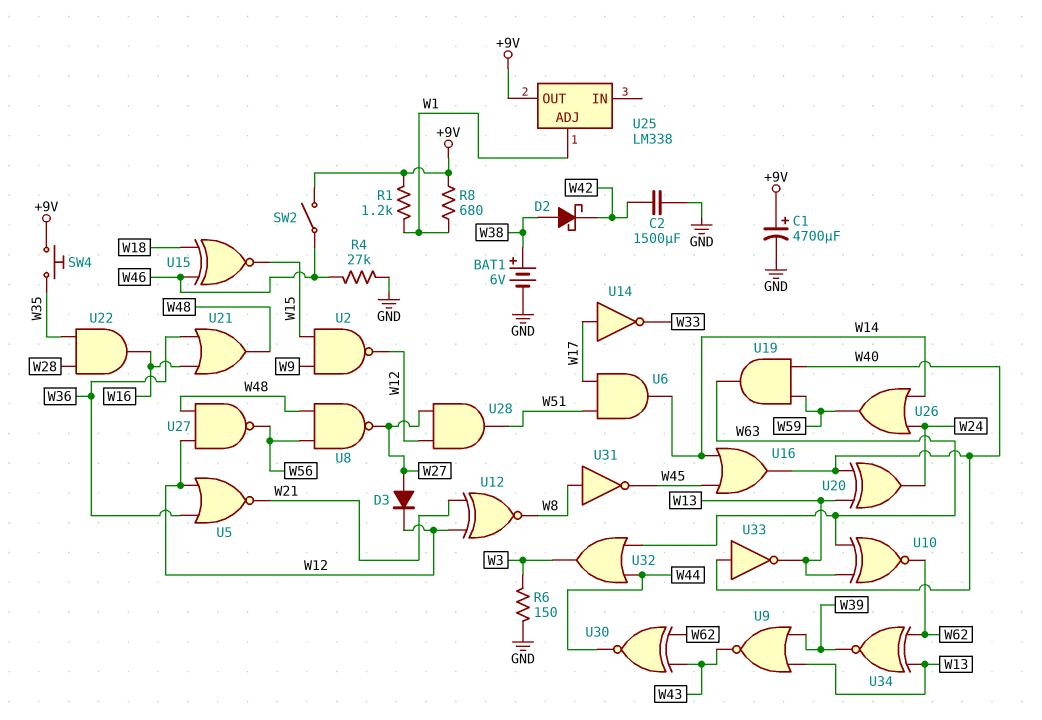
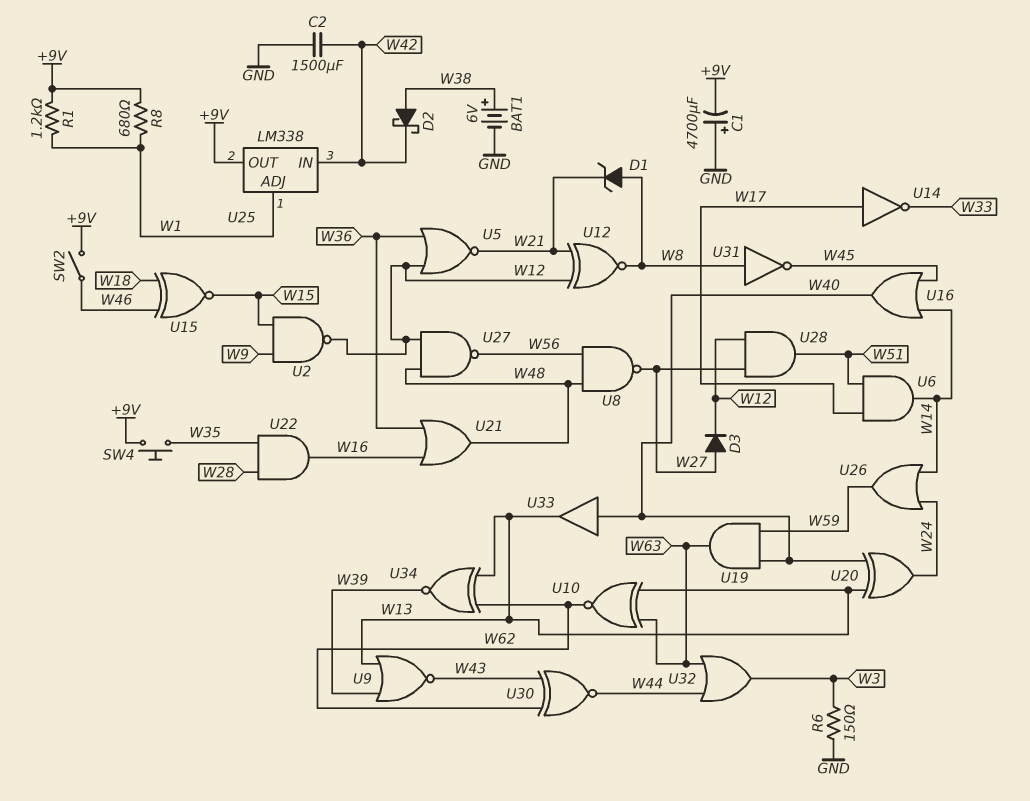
C1: 4700uF (plus +9V, minus GND) -> 4700uF (plus GND, minus +9V)
D1: none -> zener (A W8, K W21)
R4: 27k (GND, W46) -> none
U25 pin IN: none -> W42
U33: NOT (in W40, out W13) -> buffer (in W40, out W13)

